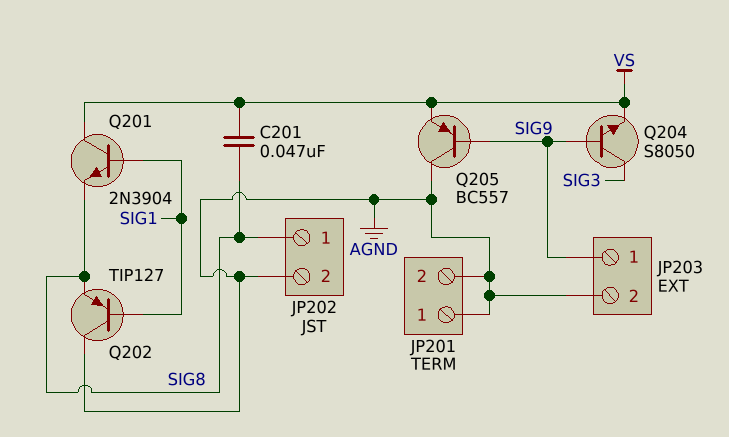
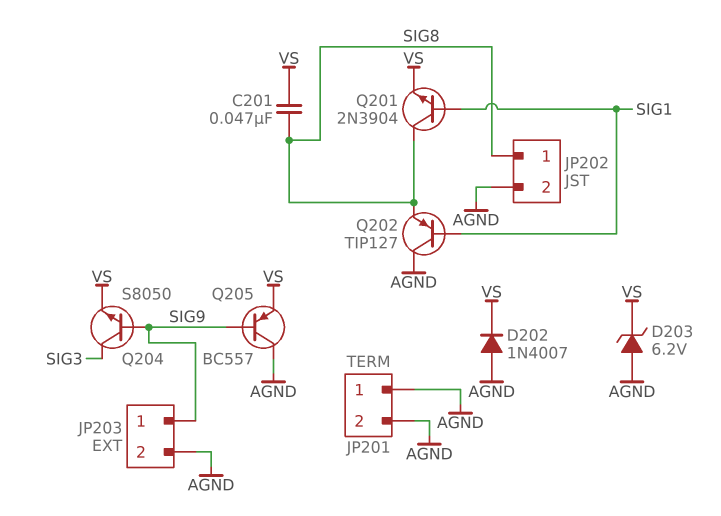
D202: none -> diode 1N4007 (A AGND, K VS)
D203: none -> zener 6.2V (A AGND, K VS)
Q201: NPN 2N3904 (B SIG1, C VS, E SIG8) -> NPN 2N3904 (B SIG1, C SIG8, E VS)

